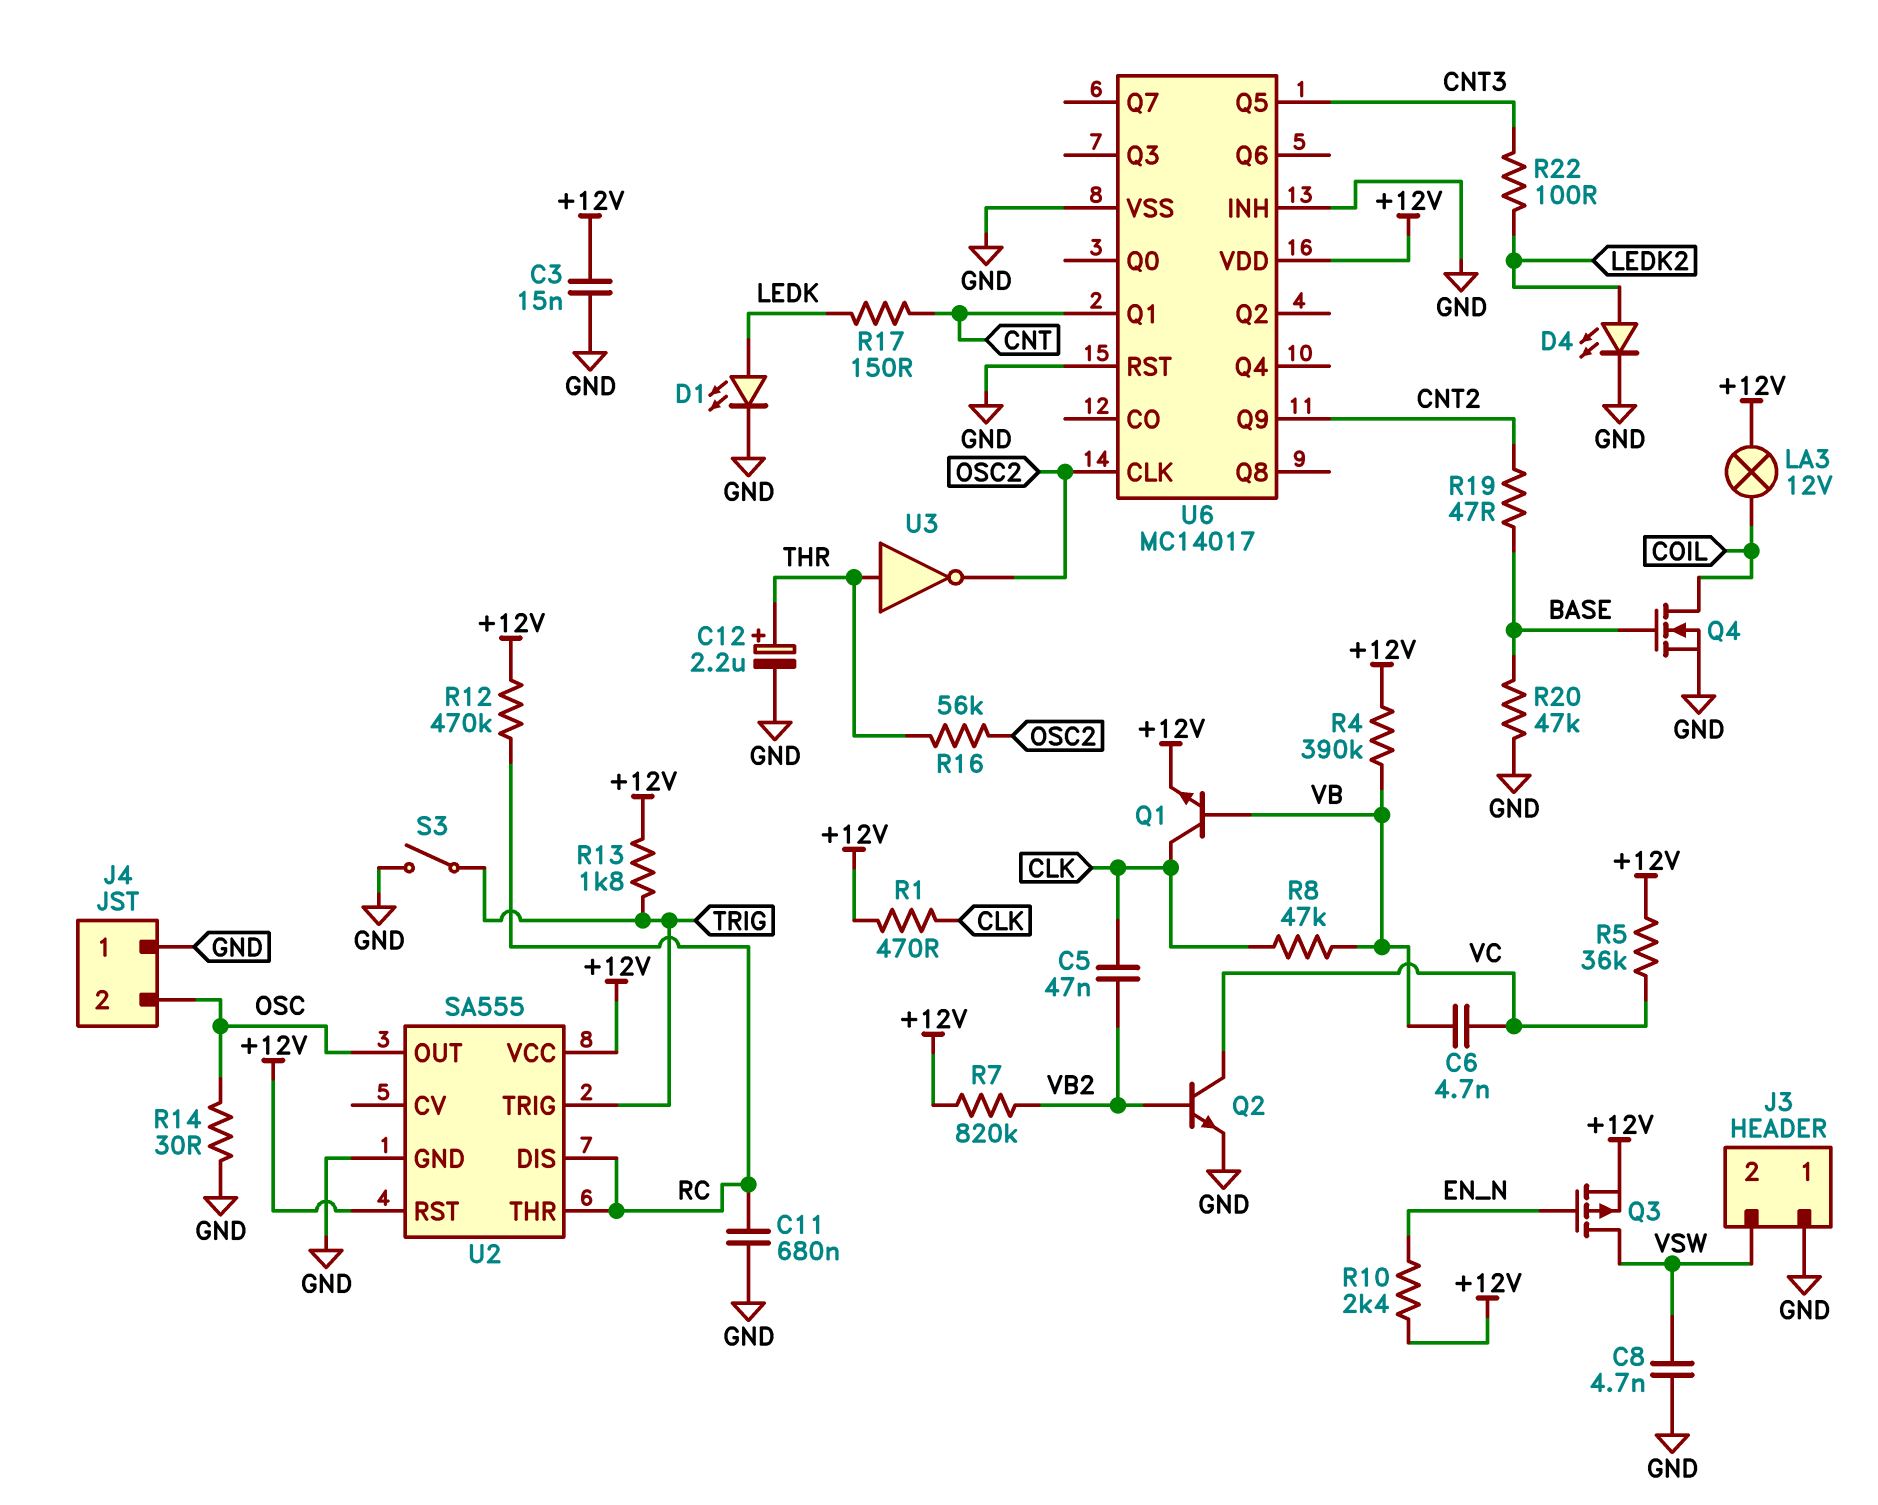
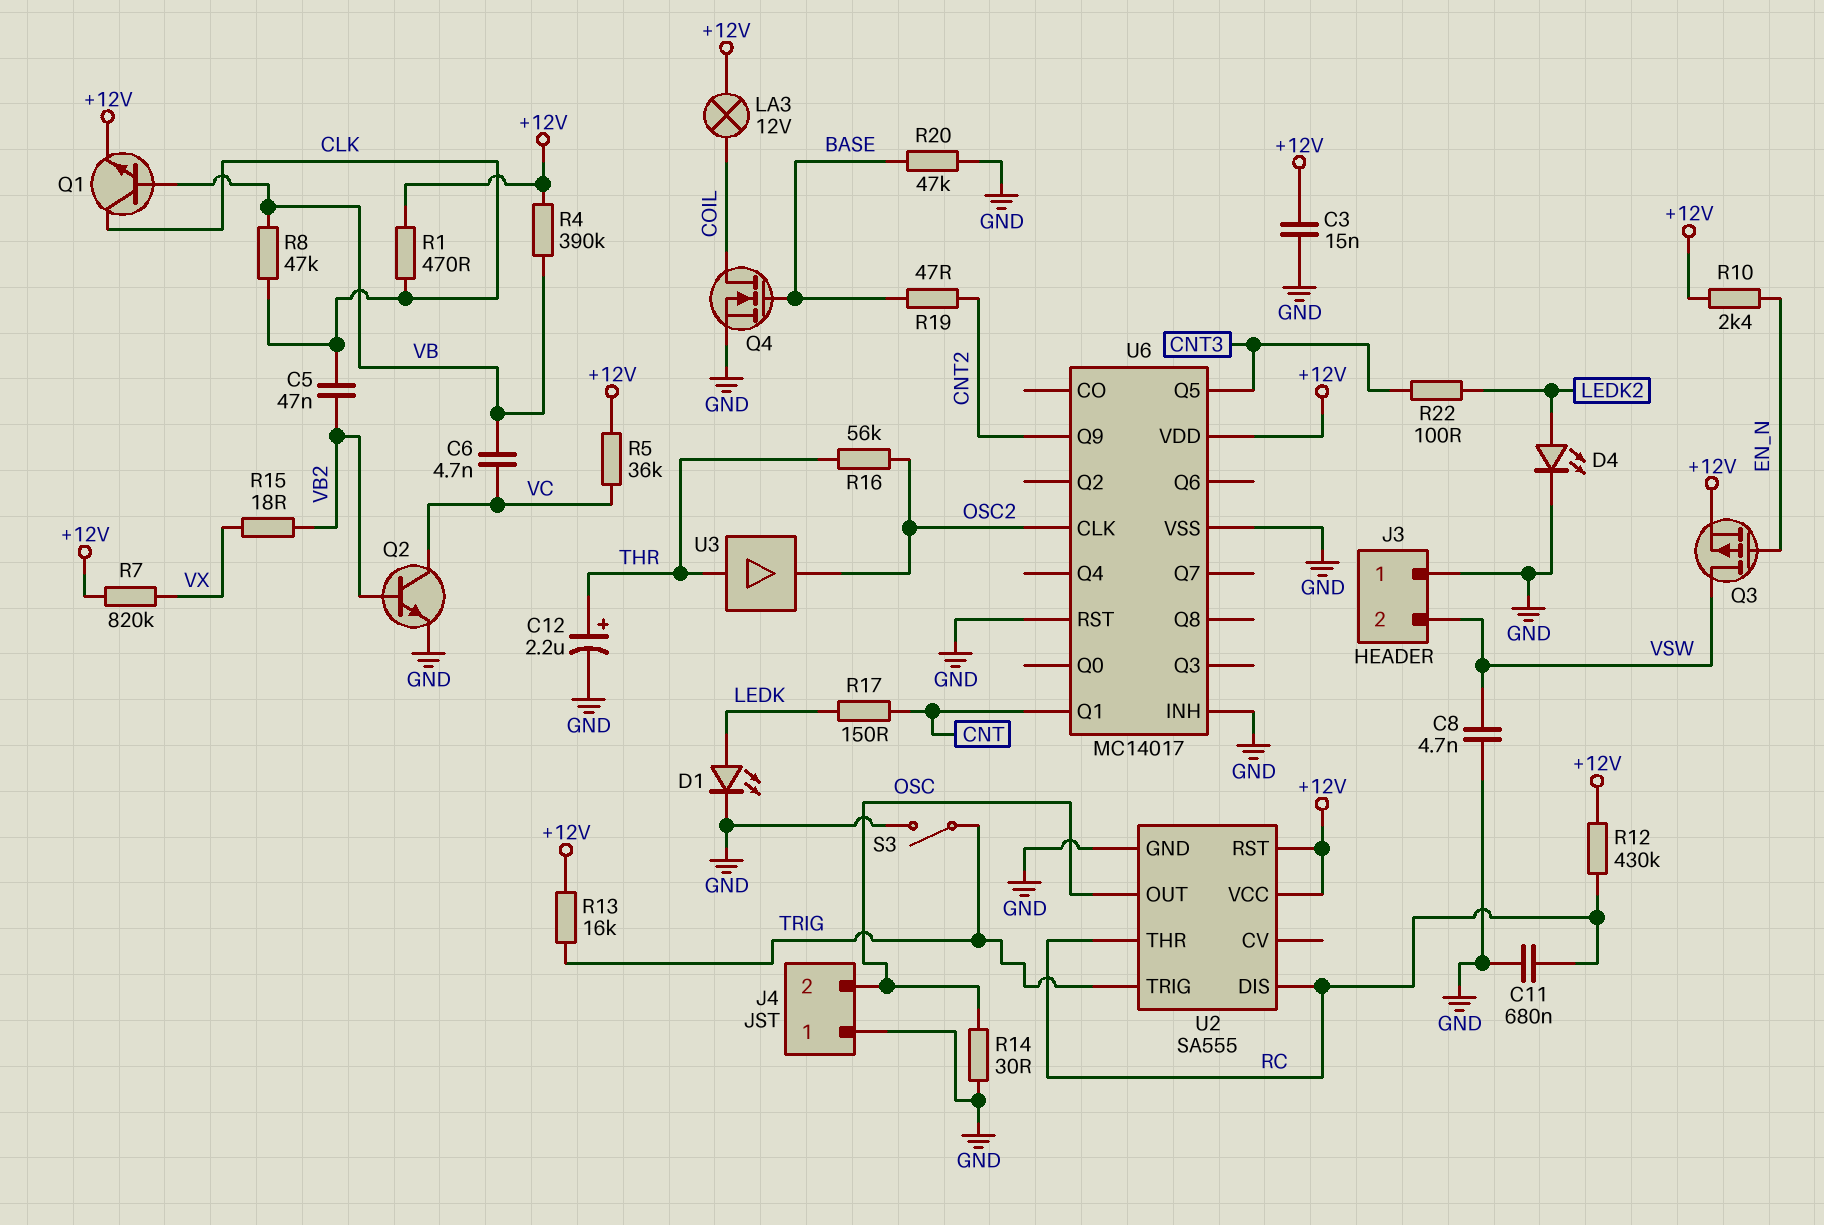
R7: 820k (+12V, VB2) -> 820k (+12V, VX)
R12: 470k (+12V, RC) -> 430k (+12V, RC)
R13: 1.8k (+12V, TRIG) -> 16k (+12V, TRIG)
R15: none -> 18 (VB2, VX)
U3: NOT (in THR, out OSC2) -> buffer (in THR, out OSC2)

